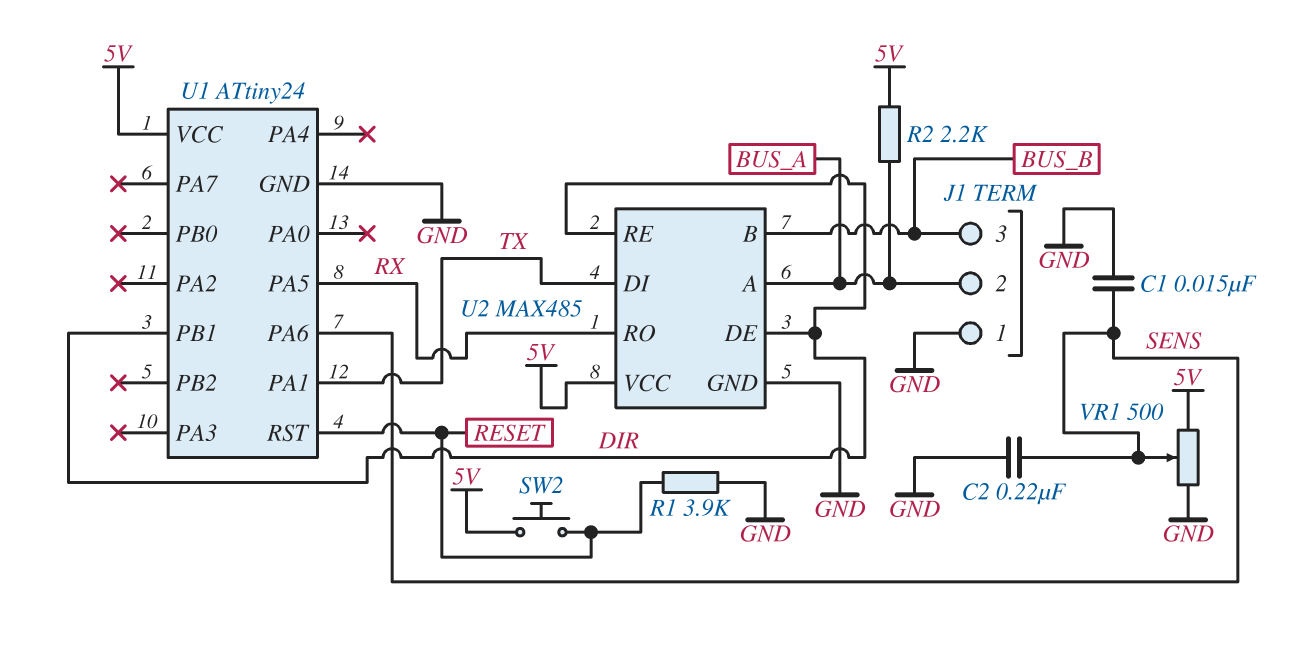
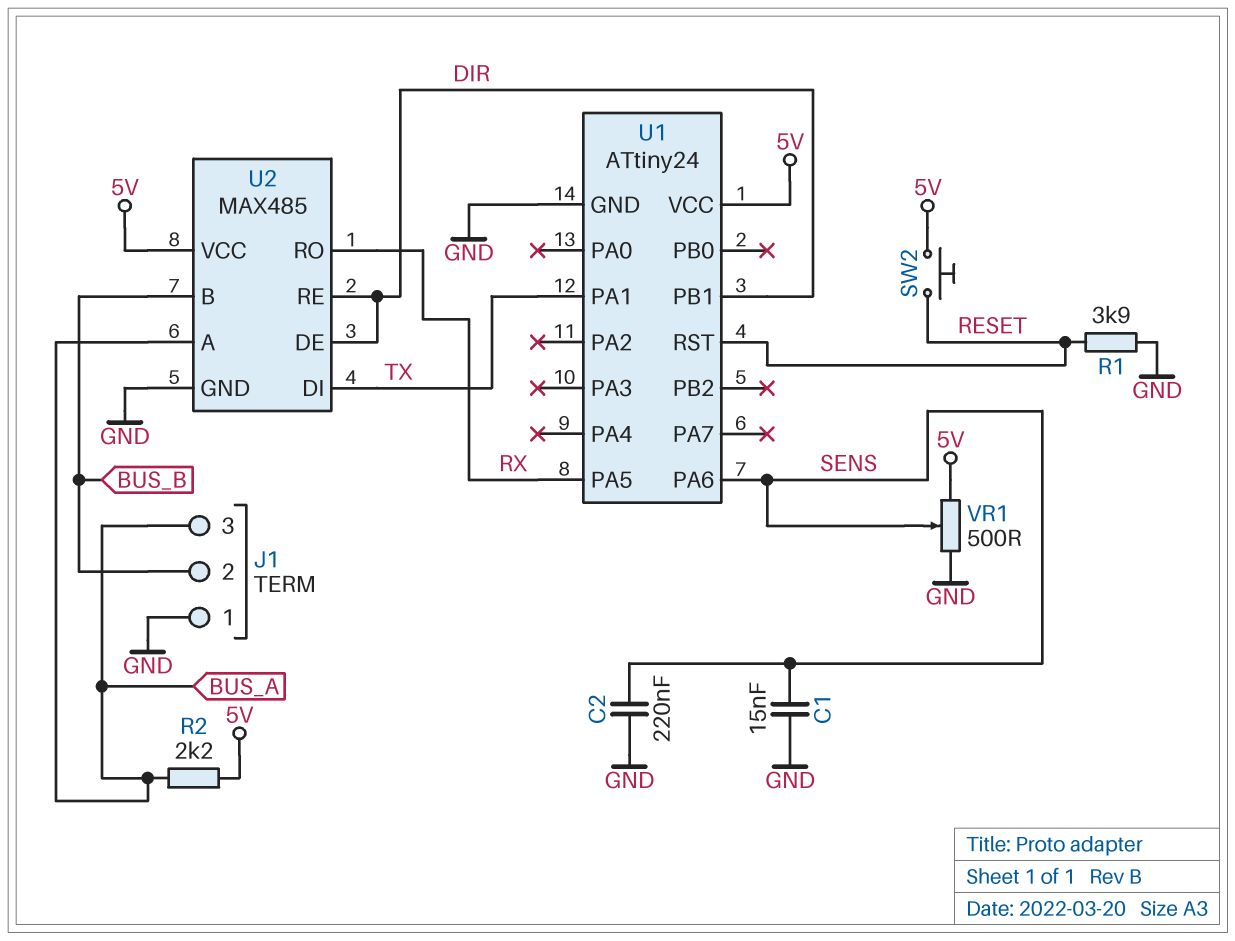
J1 pin 2: BUS_A -> BUS_B
J1 pin 3: BUS_B -> BUS_A

